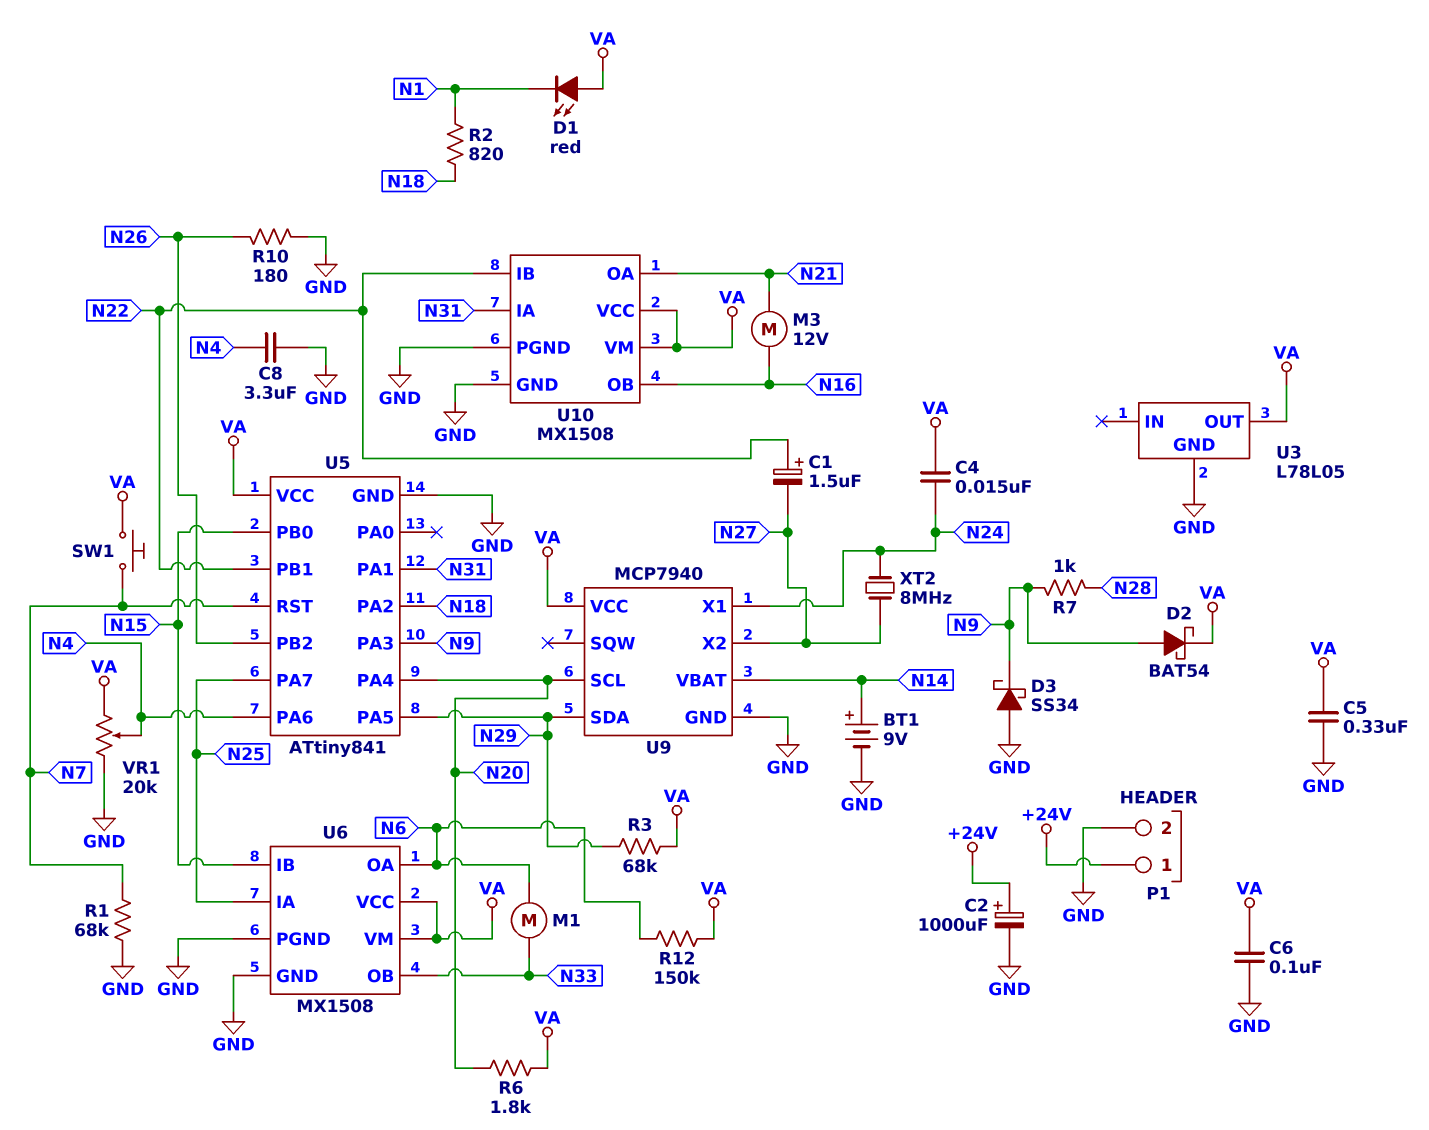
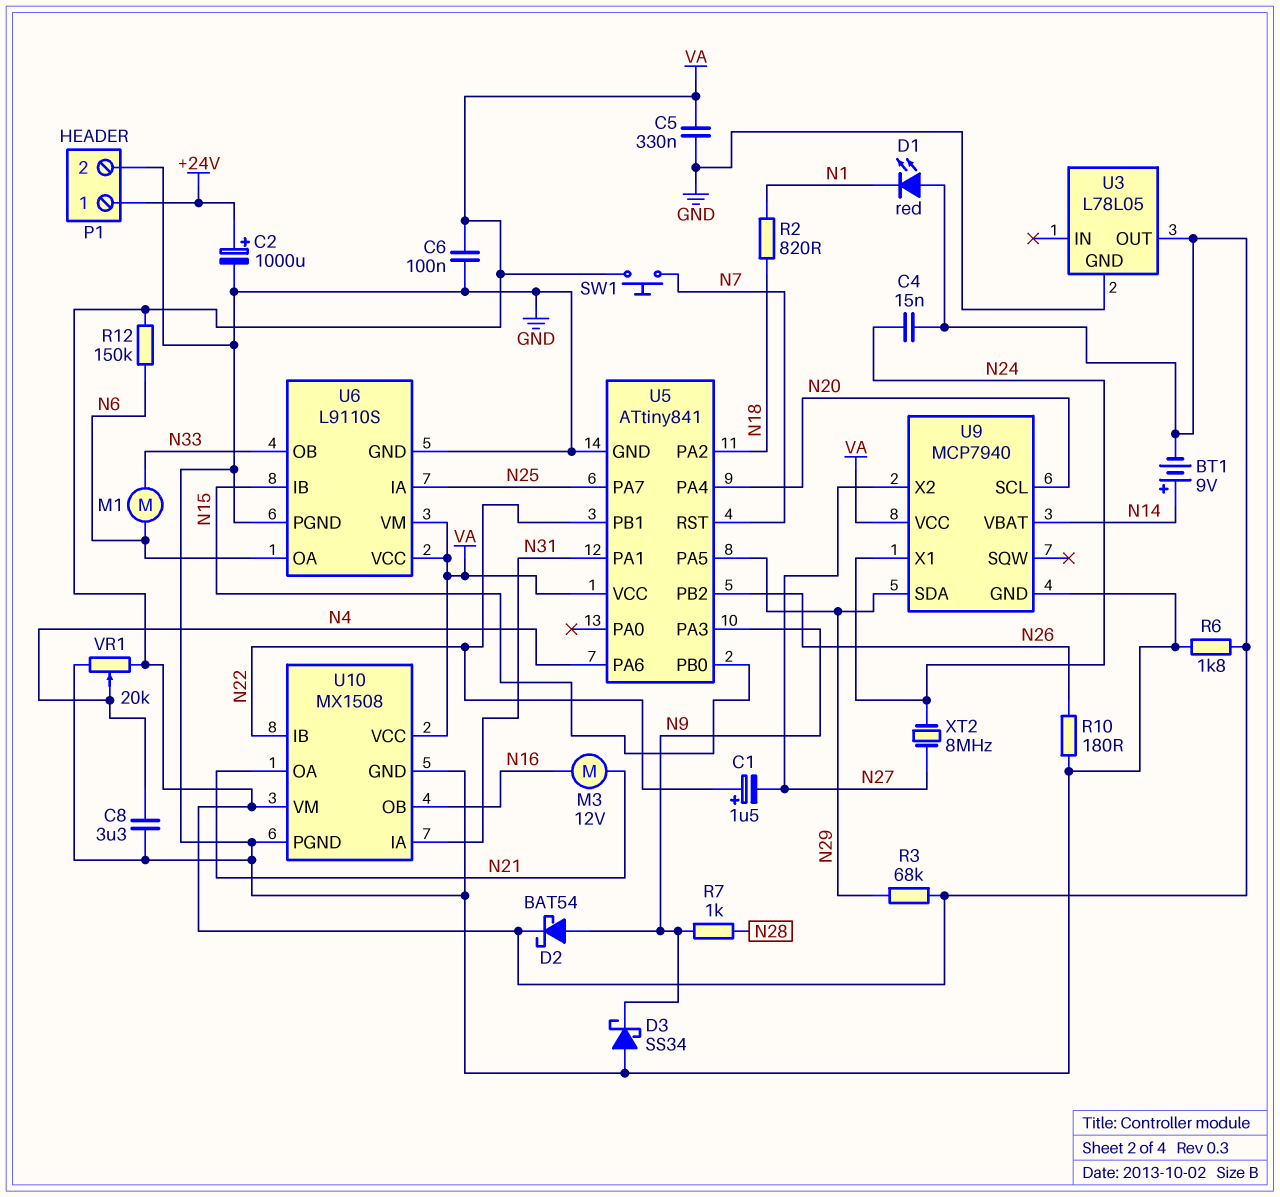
BT1: 9V (plus N14, minus GND) -> 9V (plus N14, minus VA)
R1: 68k (GND, N7) -> none
R6: 1.8k (N20, VA) -> 1.8k (GND, VA)
U6: MX1508 -> L9110S

